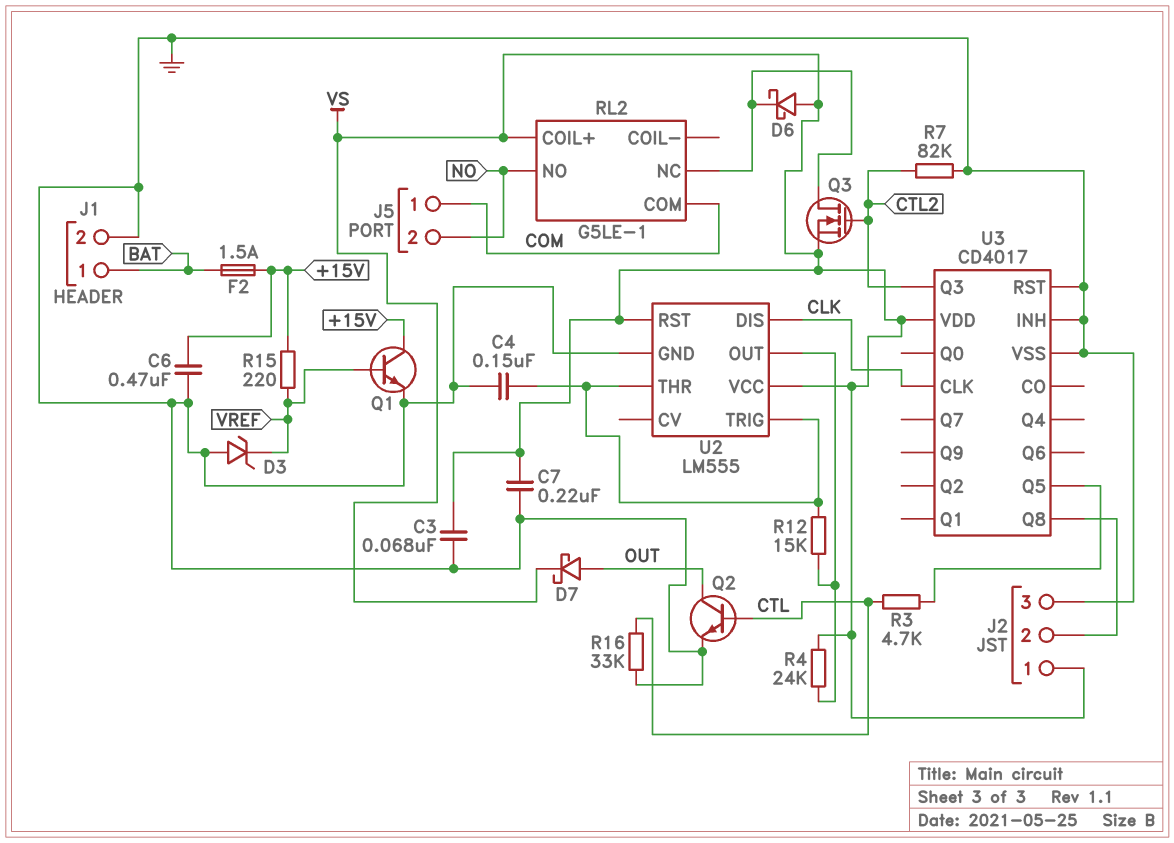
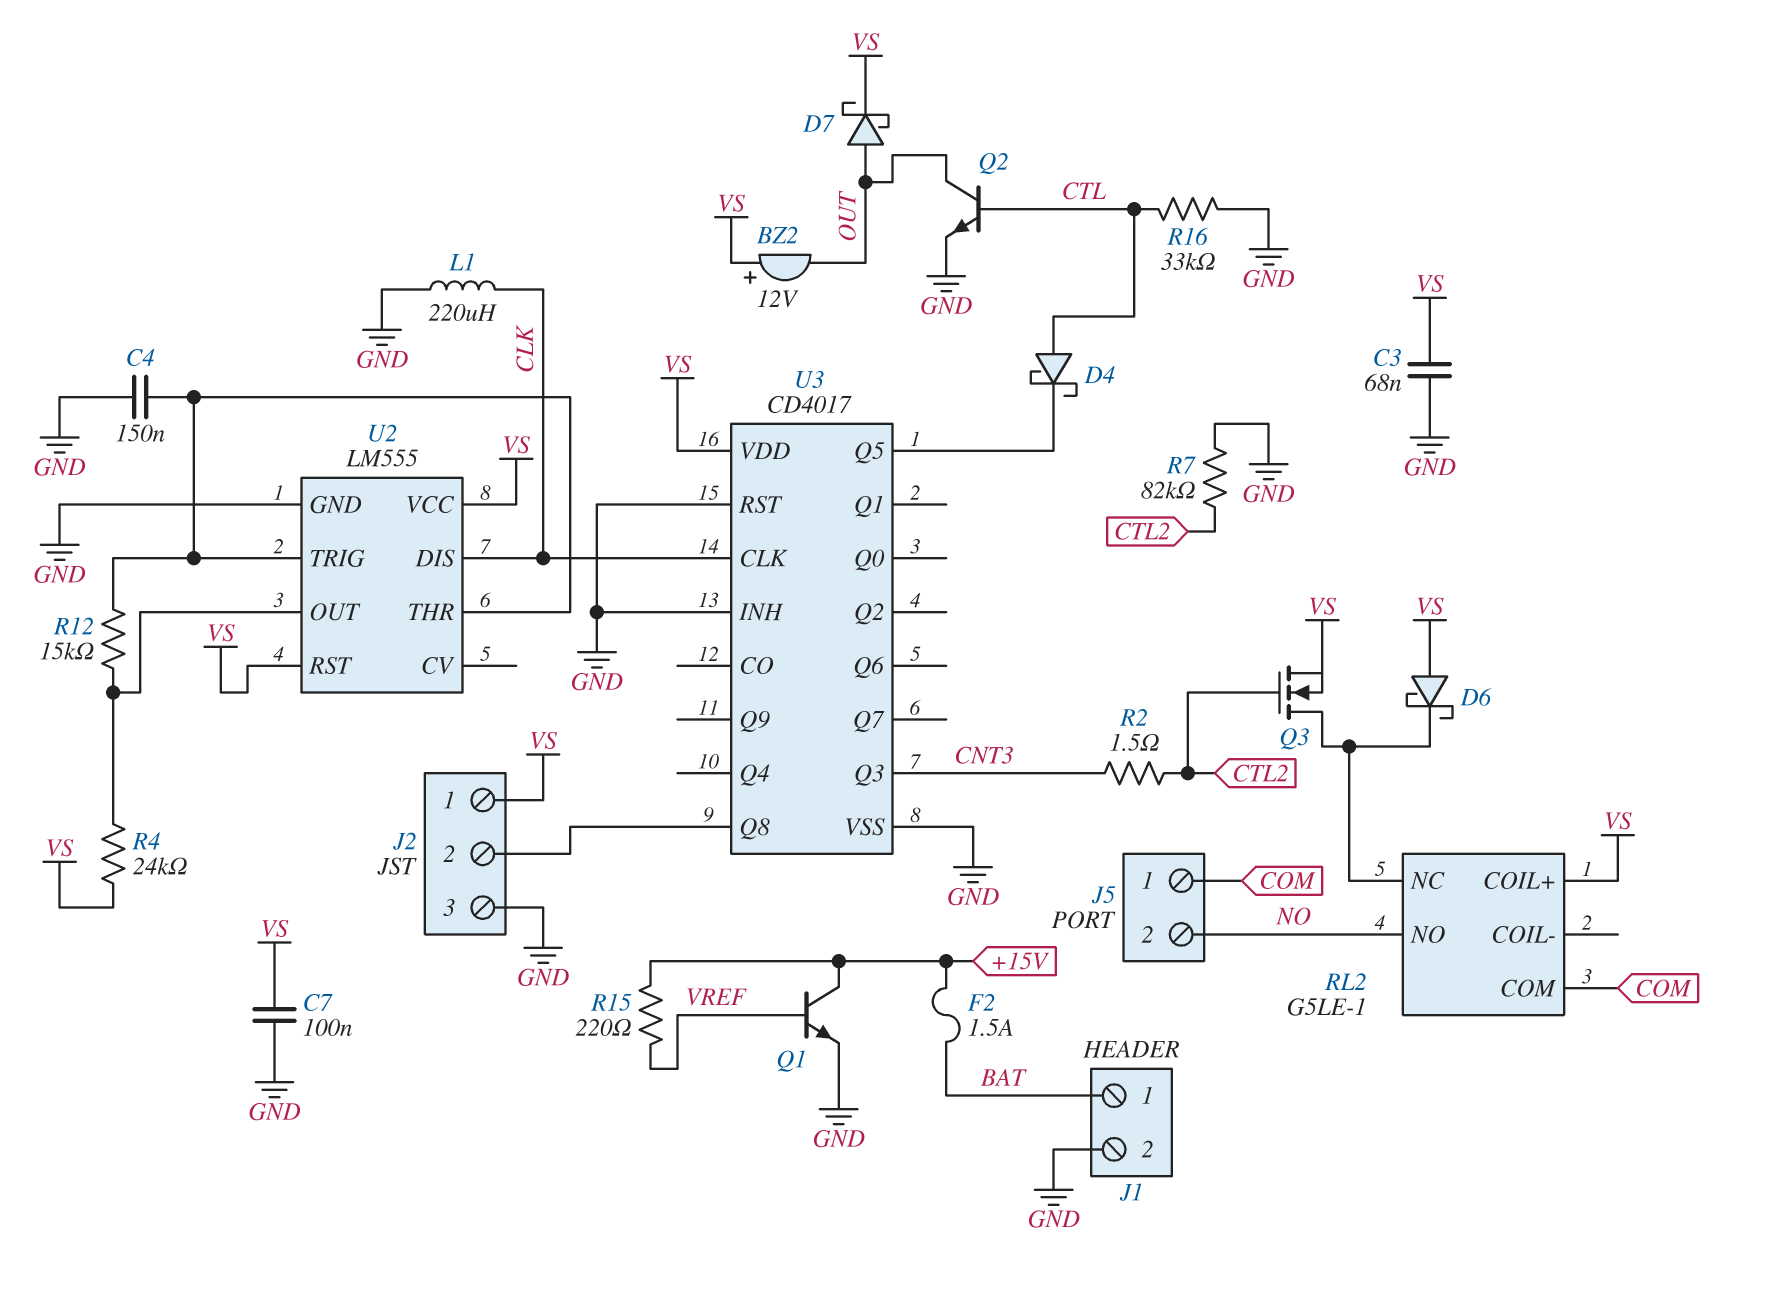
BZ2: none -> buzzer 12V (plus VS, minus OUT)
C6: 470nF (+15V, GND) -> none
C7: 220nF (GND, VS) -> 100nF (GND, VS)
D3: zener (A GND, K VREF) -> none
D4: none -> schottky (A CTL, K U3/Q5)
L1: none -> 220uH (CLK, GND)
R2: none -> 1.5 (CNT3, CTL2)
R3: 4.7k (CTL, U3/Q5) -> none
U3 pin Q3: CTL2 -> CNT3

